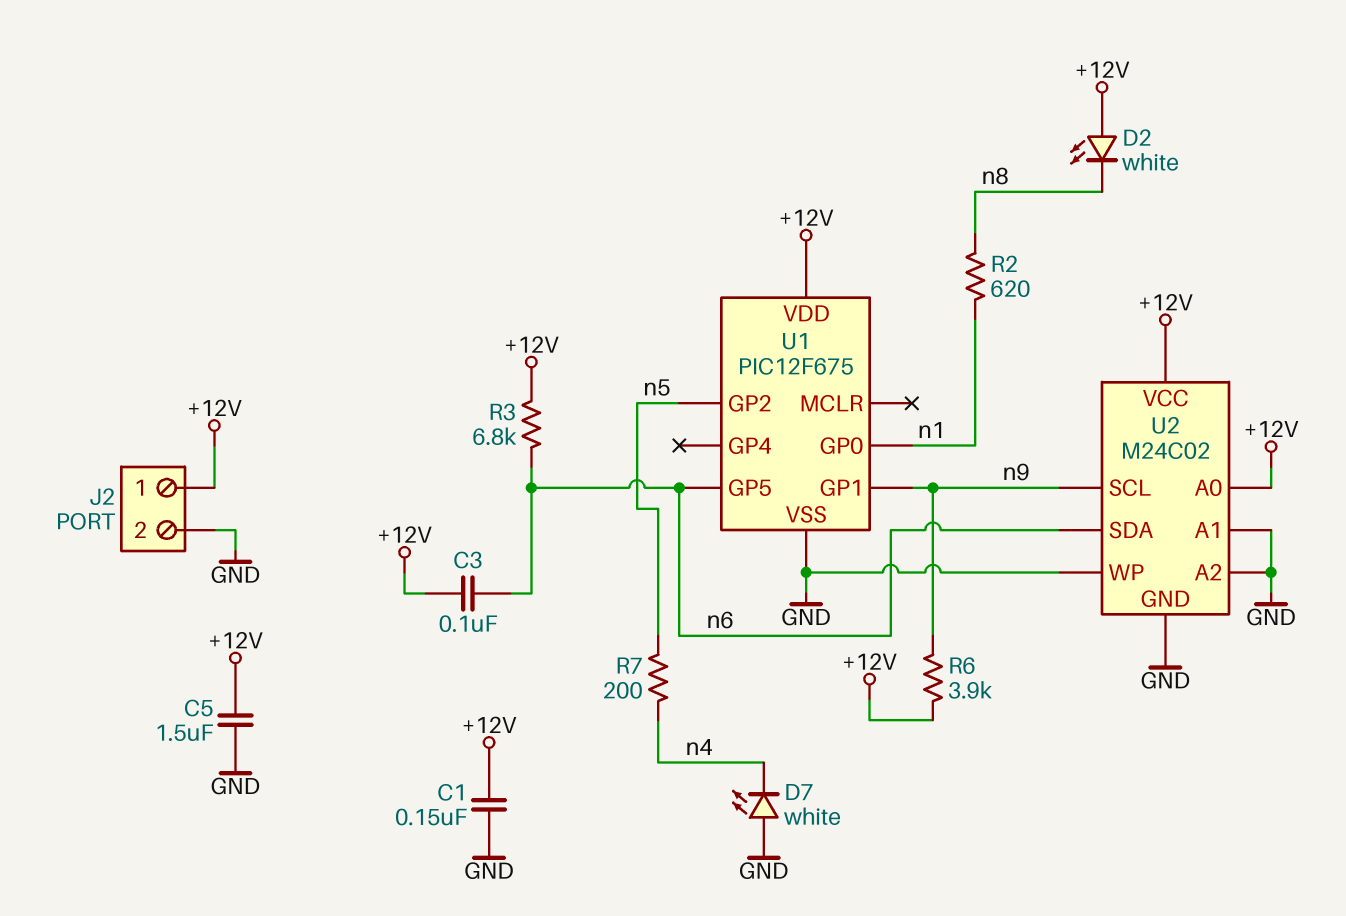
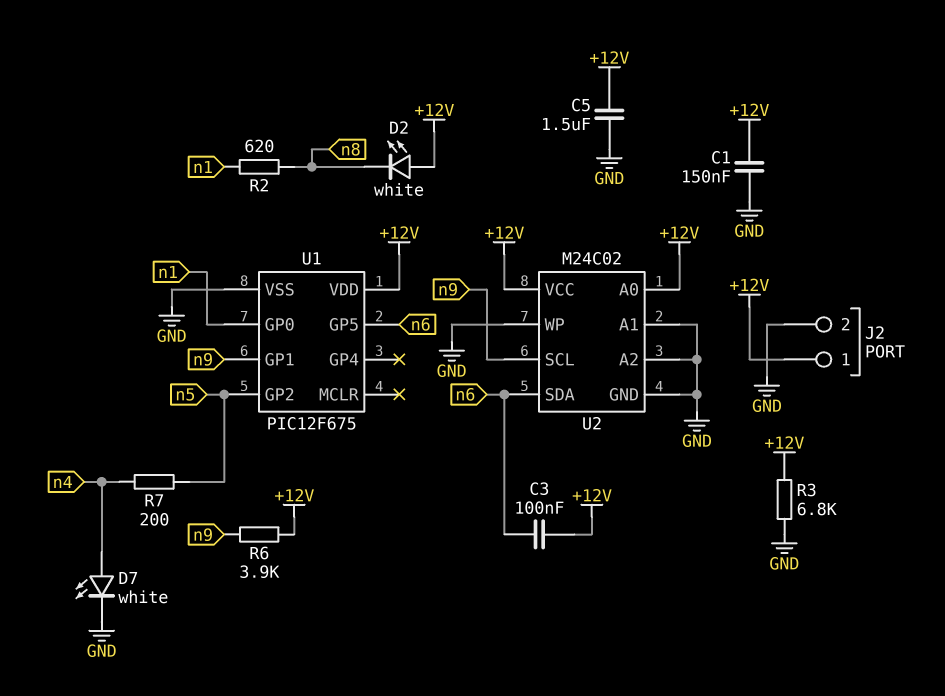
D7: LED white (A GND, K n4) -> LED white (A n4, K GND)
R3: 6.8k (+12V, n6) -> 6.8k (+12V, GND)

